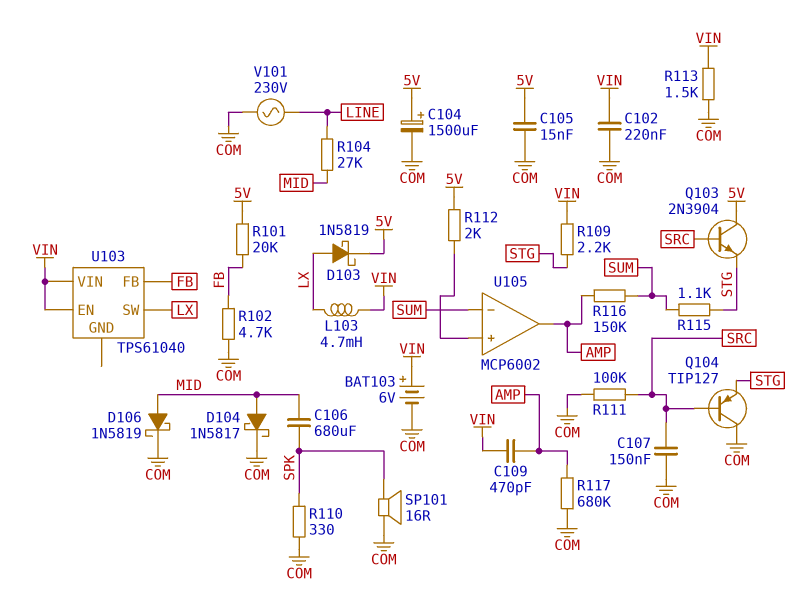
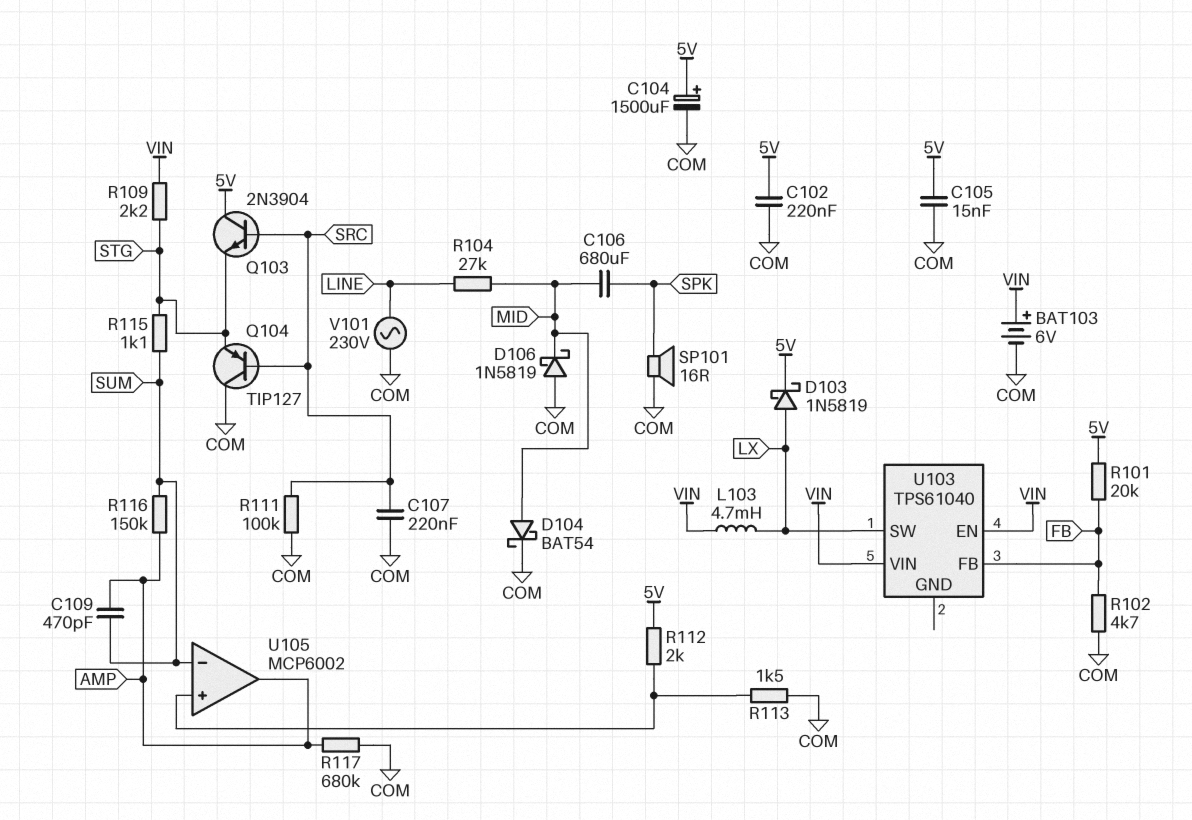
C102: 220nF (COM, VIN) -> 220nF (5V, COM)
C107: 150nF (COM, SRC) -> 220nF (COM, SRC)
C109: 470pF (AMP, VIN) -> 470pF (AMP, SUM)
D104: schottky 1N5817 (A MID, K COM) -> schottky BAT54 (A MID, K COM)
D106: schottky 1N5819 (A MID, K COM) -> schottky 1N5819 (A COM, K MID)
R110: 330 (COM, SPK) -> none
R113: 1.5k (COM, VIN) -> 1.5k (COM, U105/in+)

